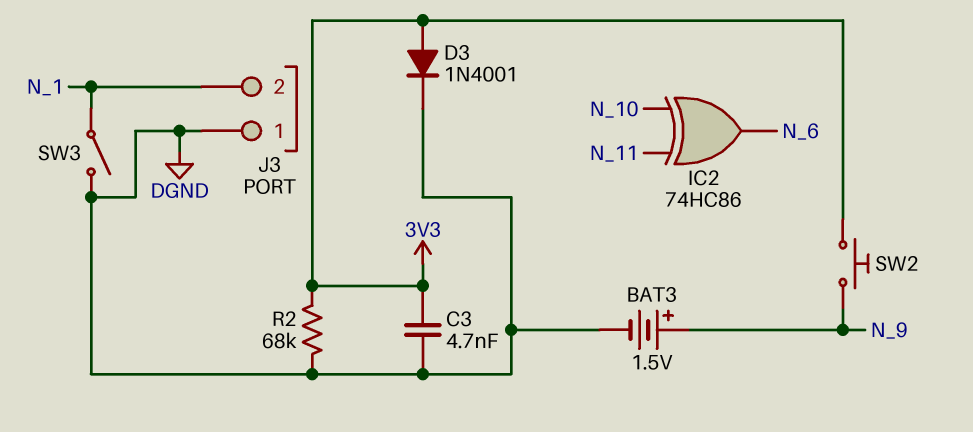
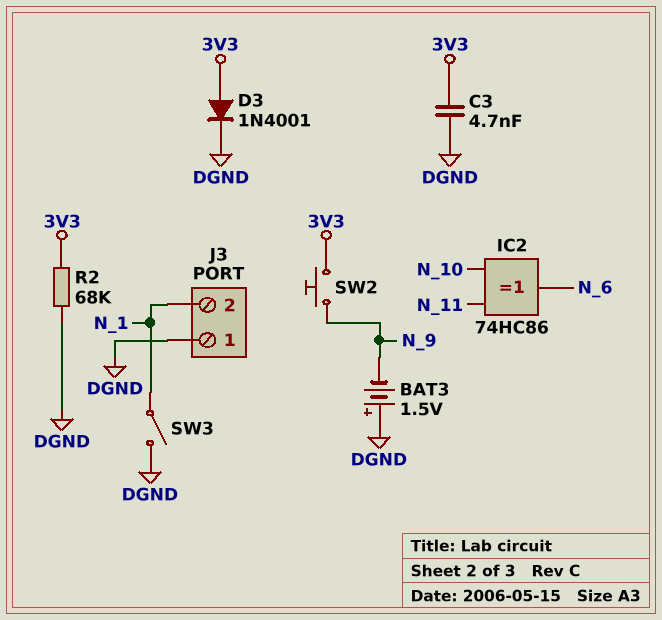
BAT3: 1.5V (plus N_9, minus DGND) -> 1.5V (plus DGND, minus N_9)

